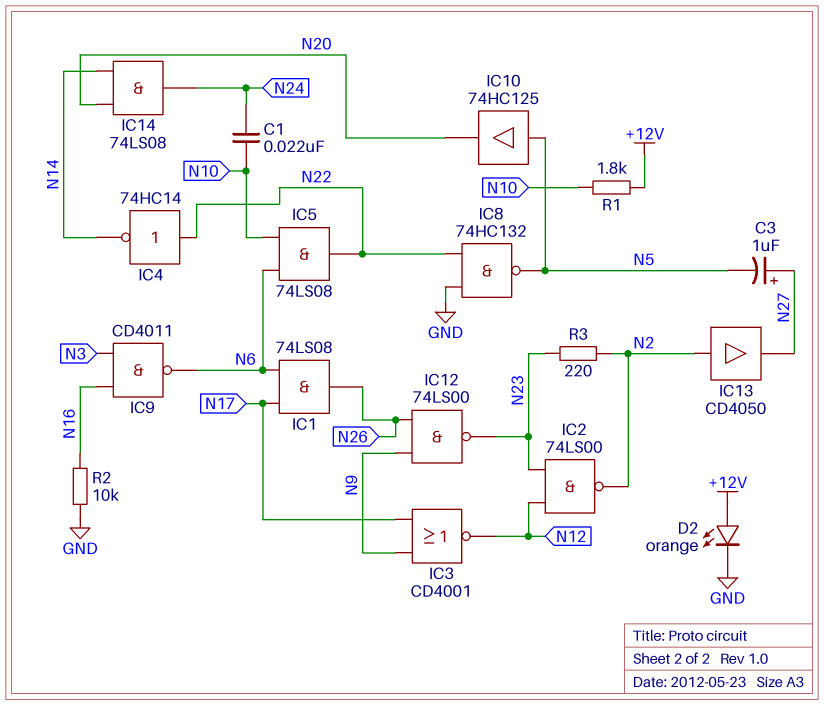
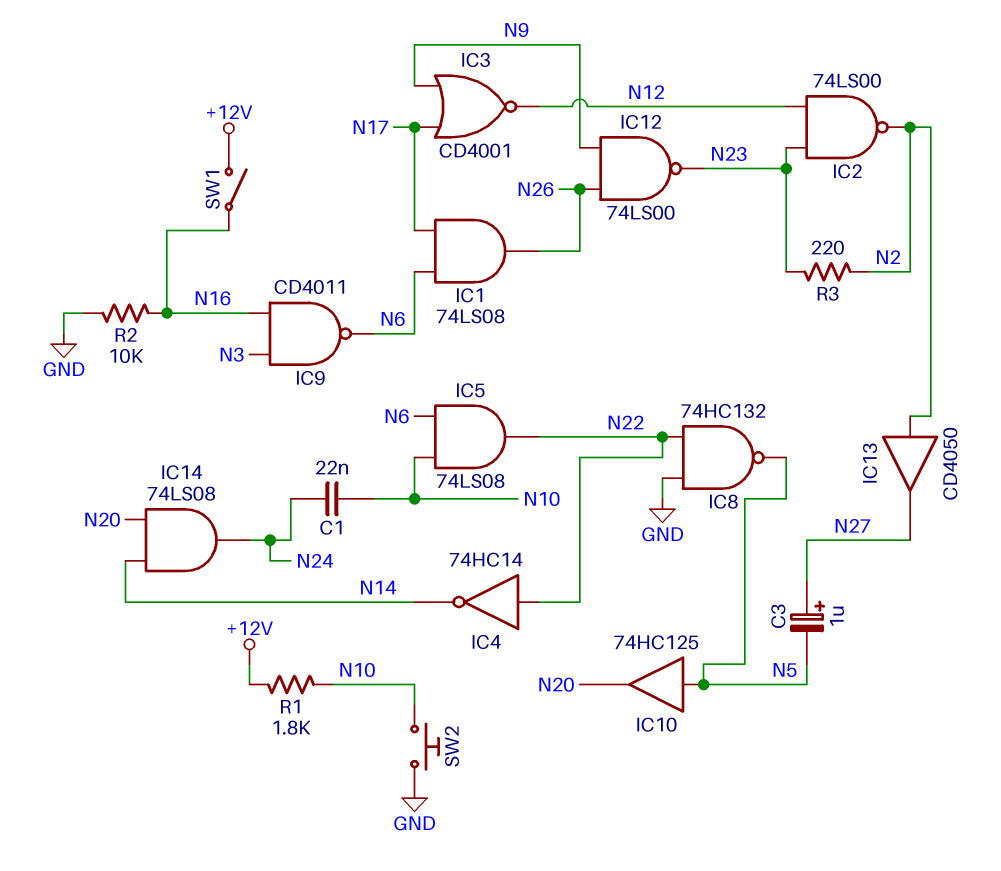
D2: LED orange (A +12V, K GND) -> none
SW1: none -> switch (+12V, N16)
SW2: none -> button (GND, N10)

